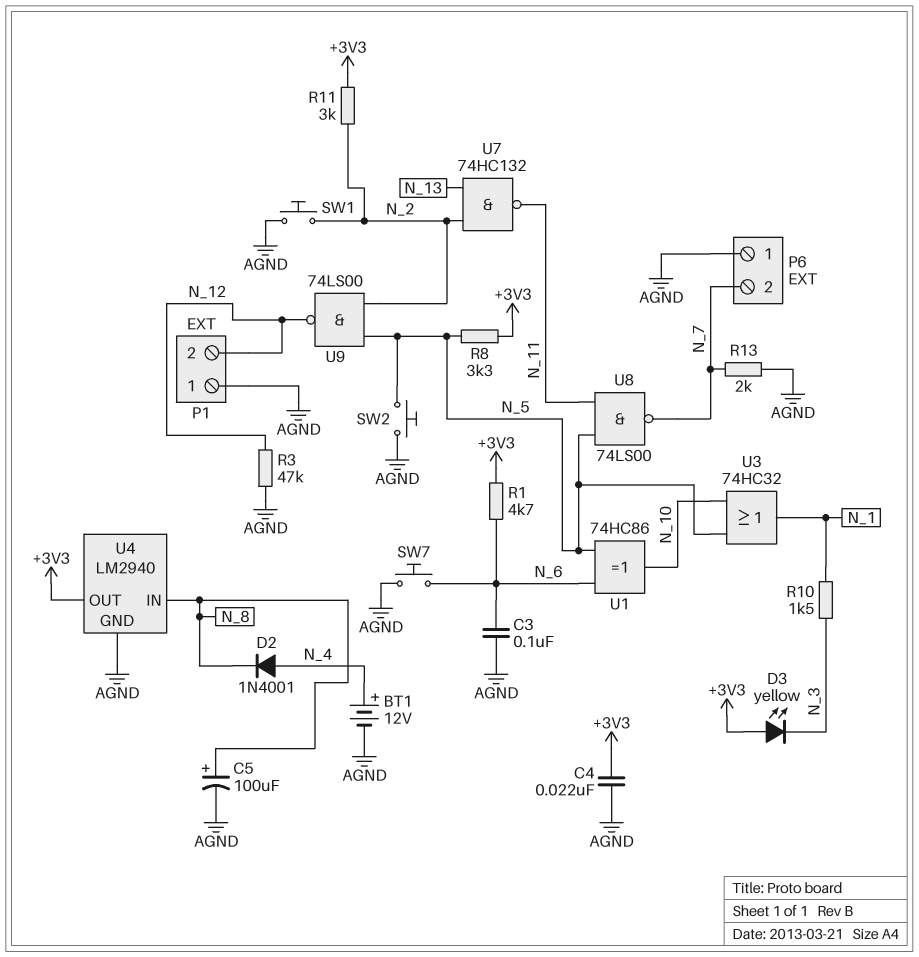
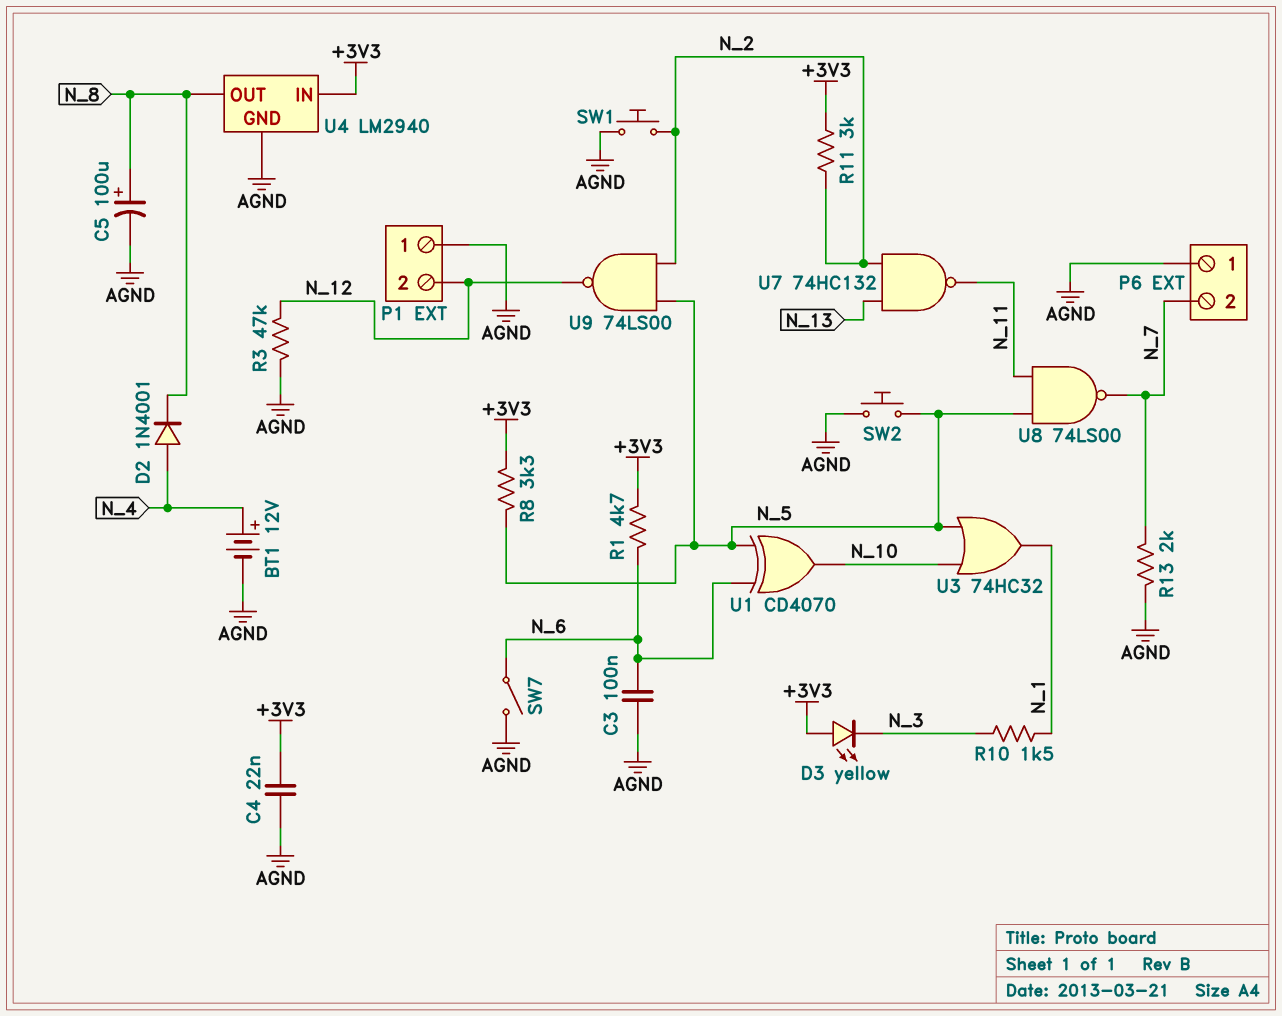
SW7: button (AGND, N_6) -> switch (AGND, N_6)
U1: XOR 74HC86 (in N_5, in N_6, out N_10) -> XOR CD4070 (in N_5, in N_6, out N_10)
U4 pin IN: N_8 -> +3V3
U4 pin OUT: +3V3 -> N_8

